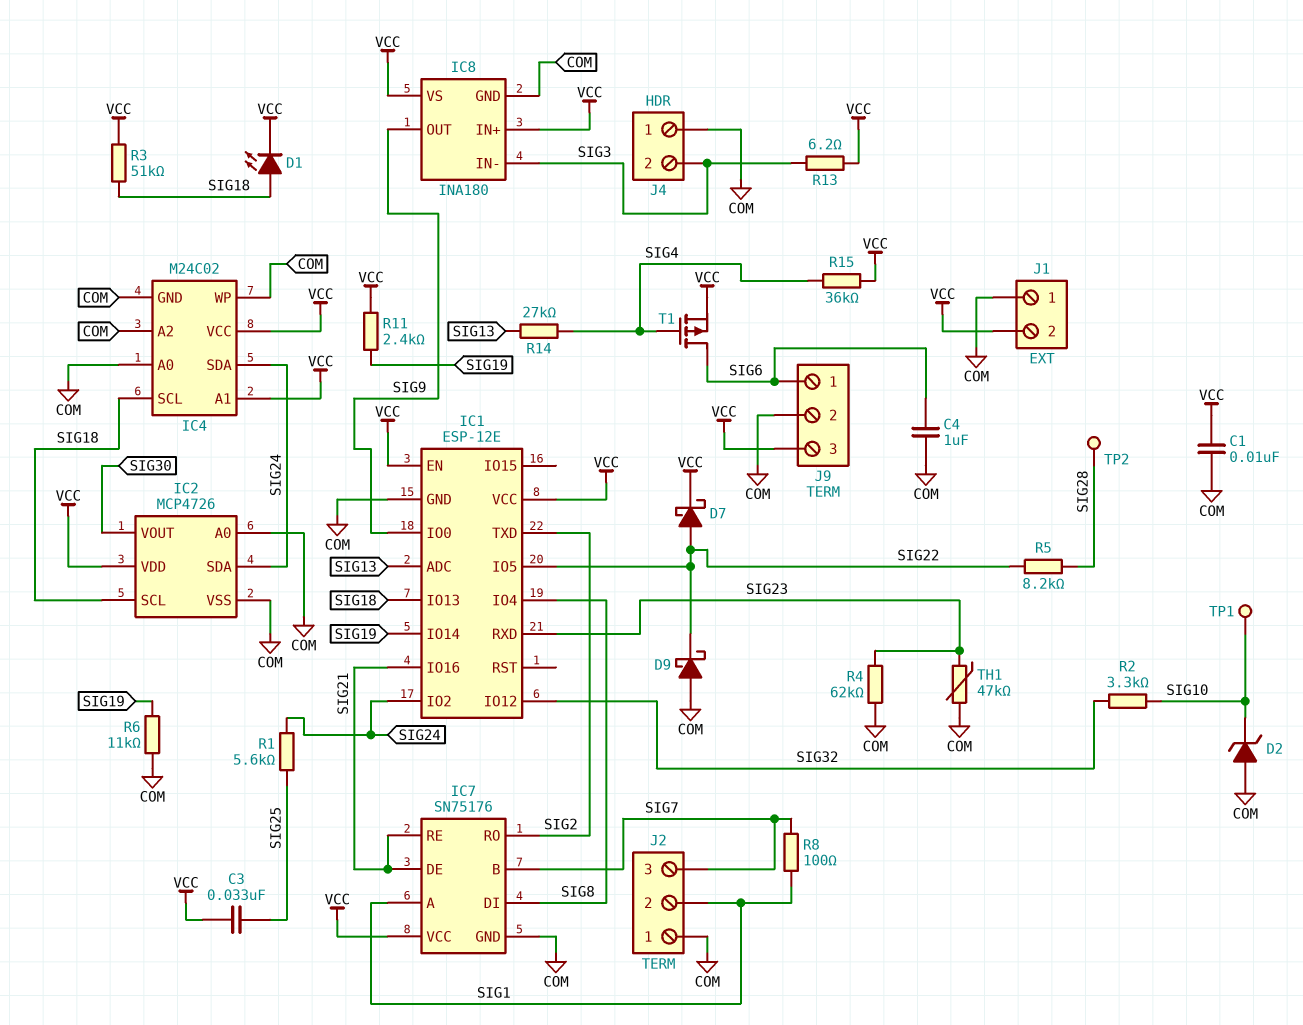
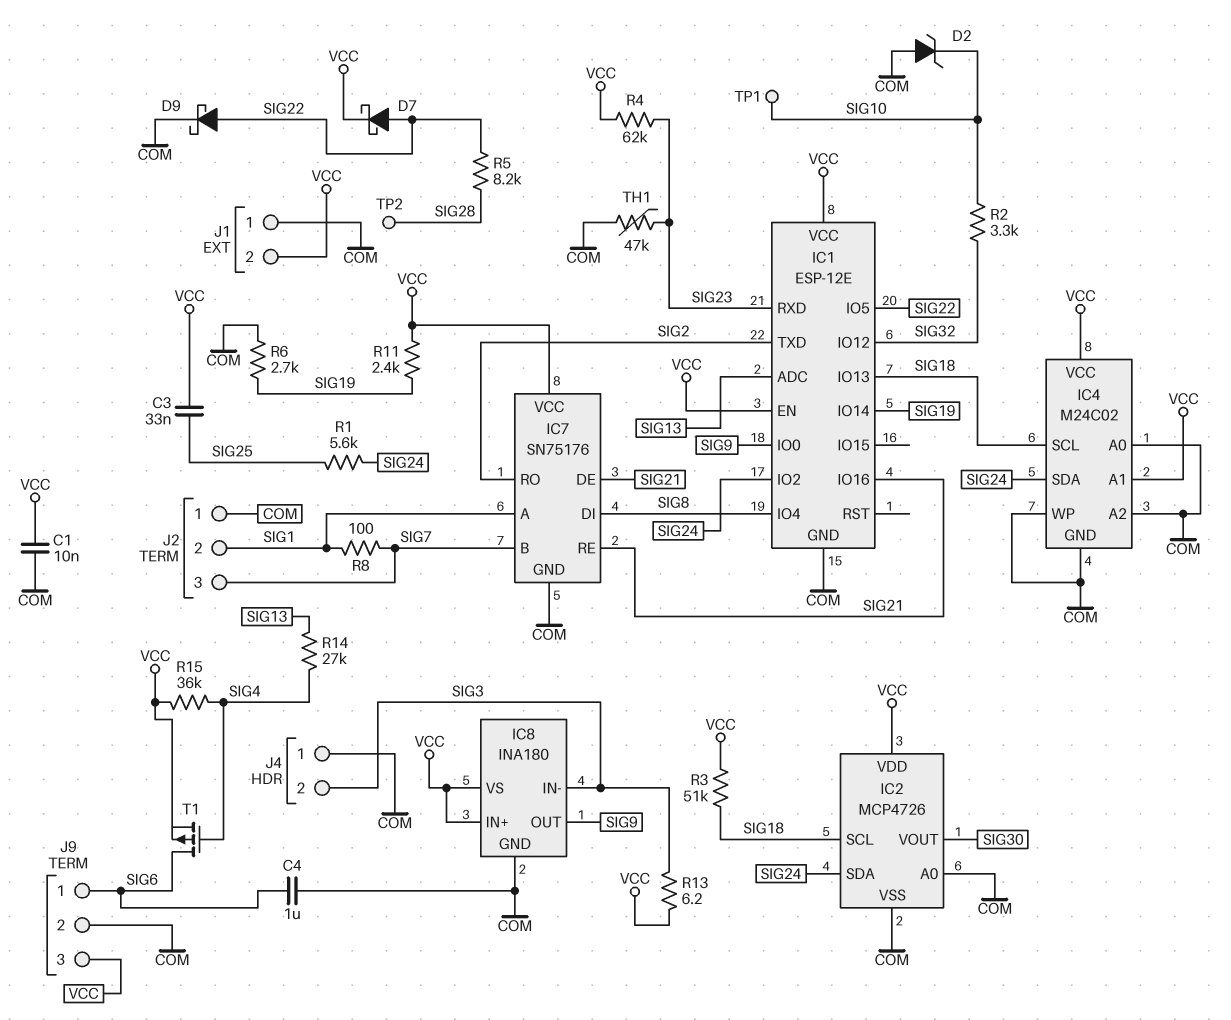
D1: LED (A SIG18, K VCC) -> none
D9: schottky (A COM, K SIG22) -> schottky (A SIG22, K COM)
R4: 62k (COM, SIG23) -> 62k (SIG23, VCC)
R6: 11k (COM, SIG19) -> 2.7k (COM, SIG19)

